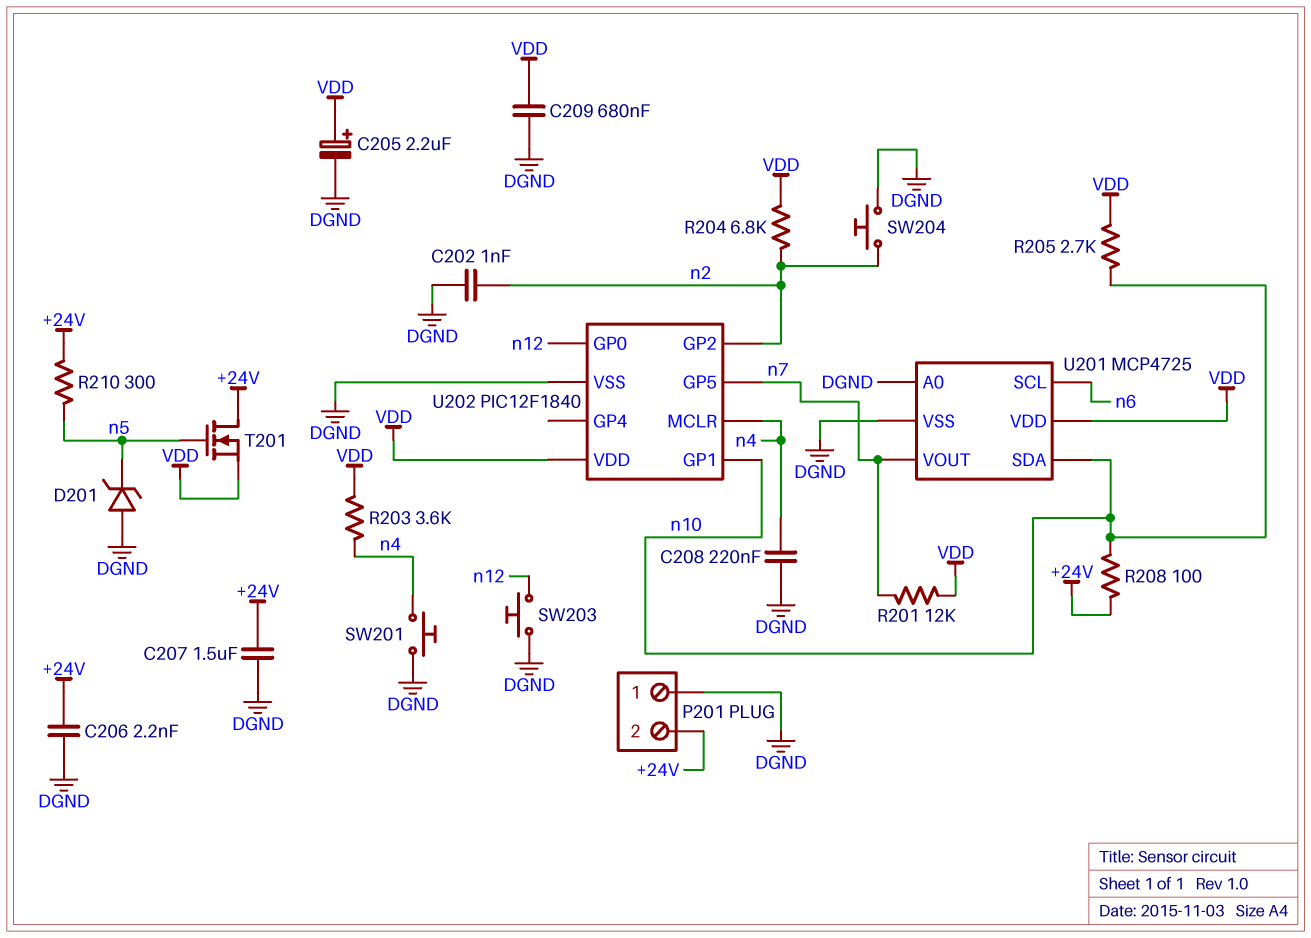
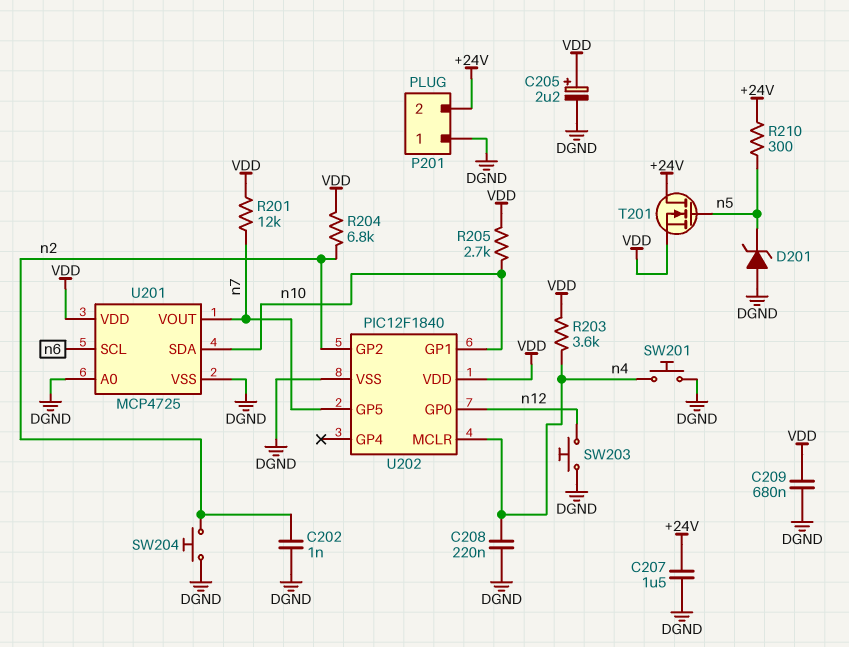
C206: 2.2nF (+24V, DGND) -> none
R208: 100 (+24V, n10) -> none

